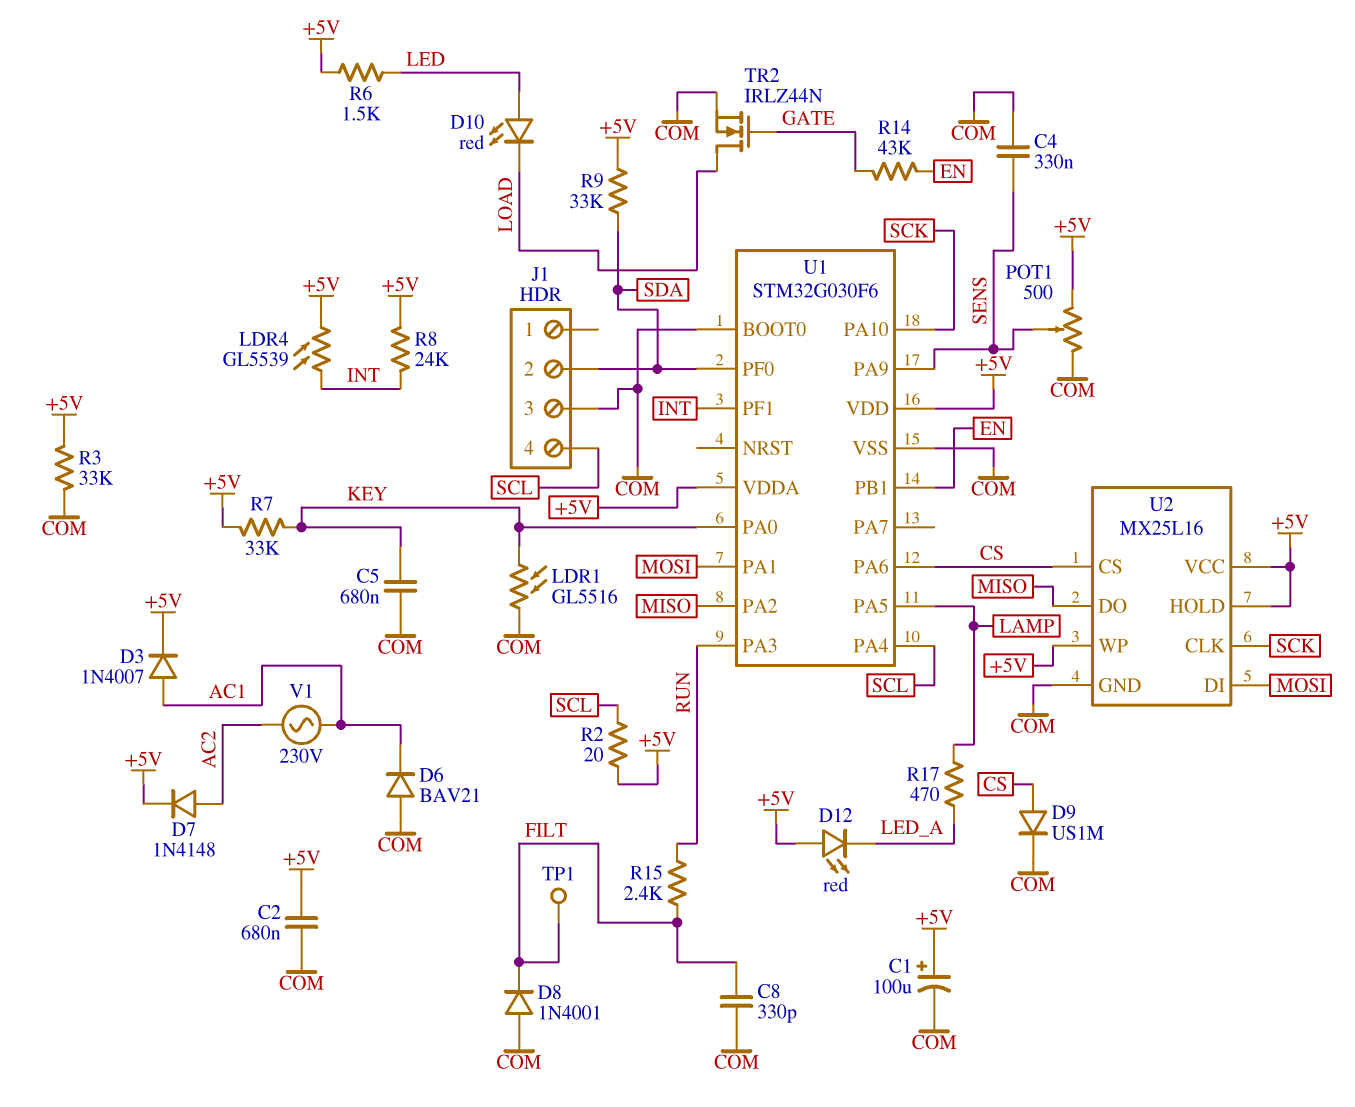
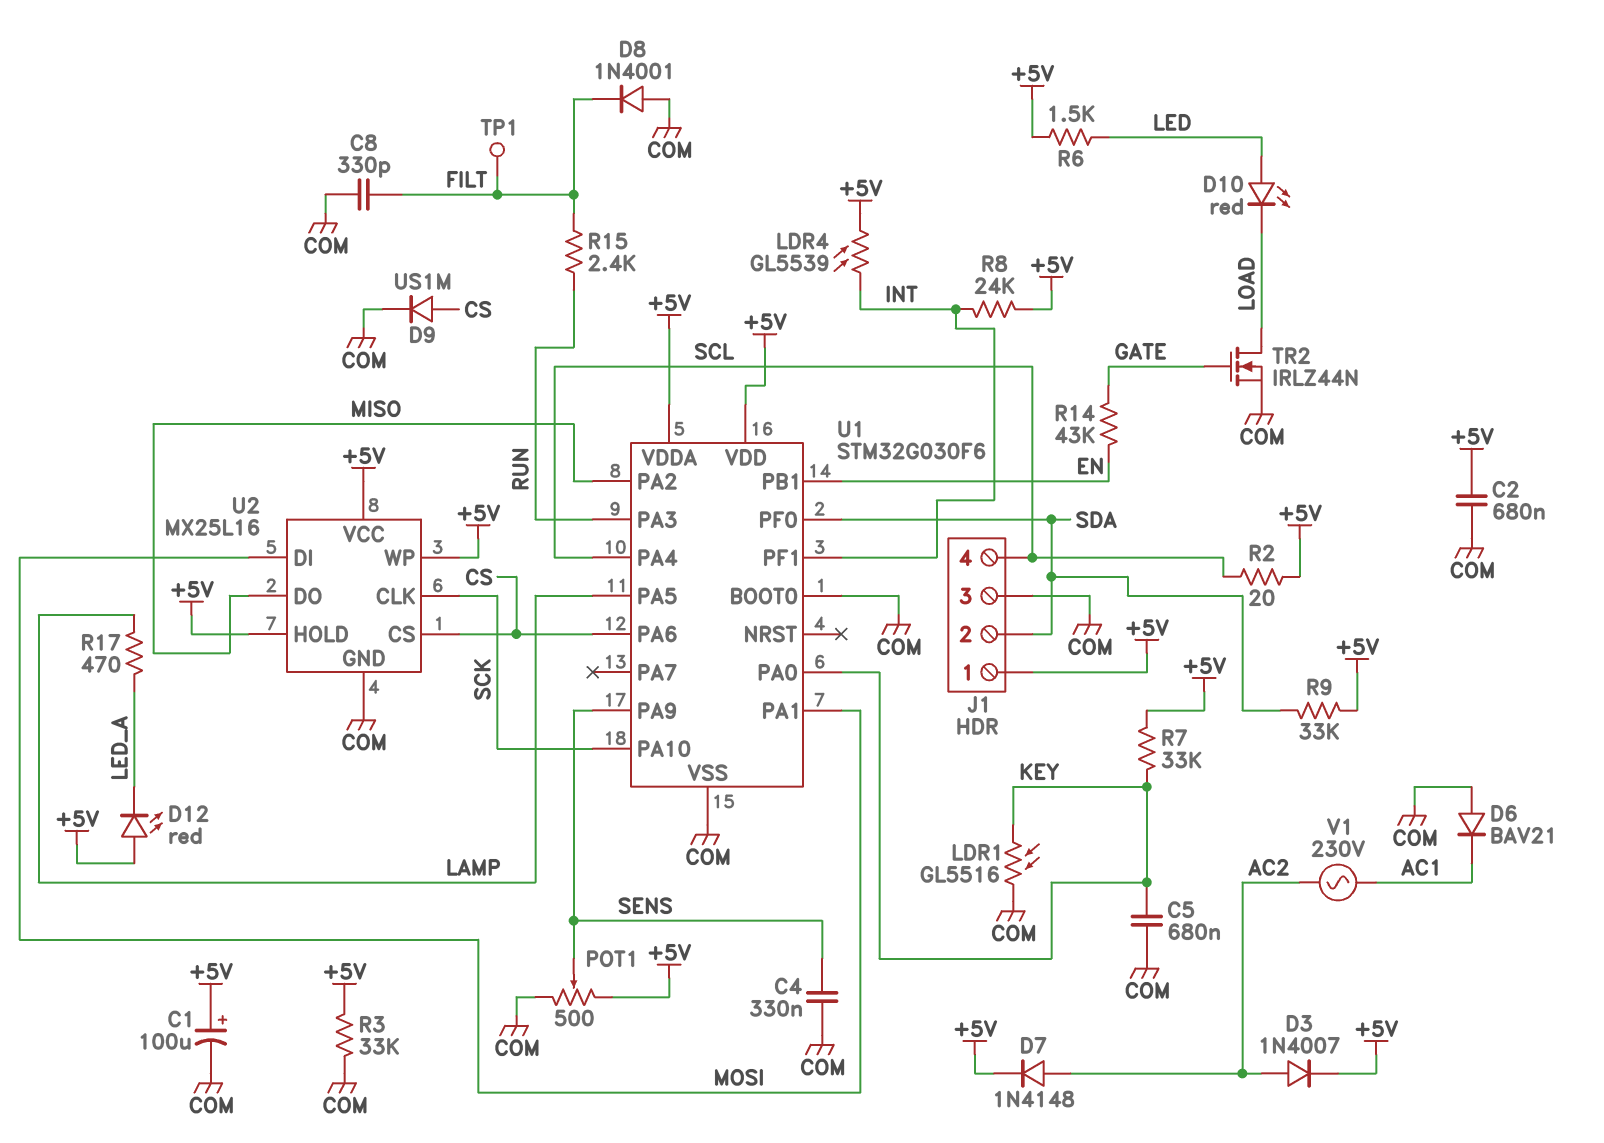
D3: diode 1N4007 (A AC1, K +5V) -> diode 1N4007 (A AC2, K +5V)
J1 pin 1: none -> +5V

